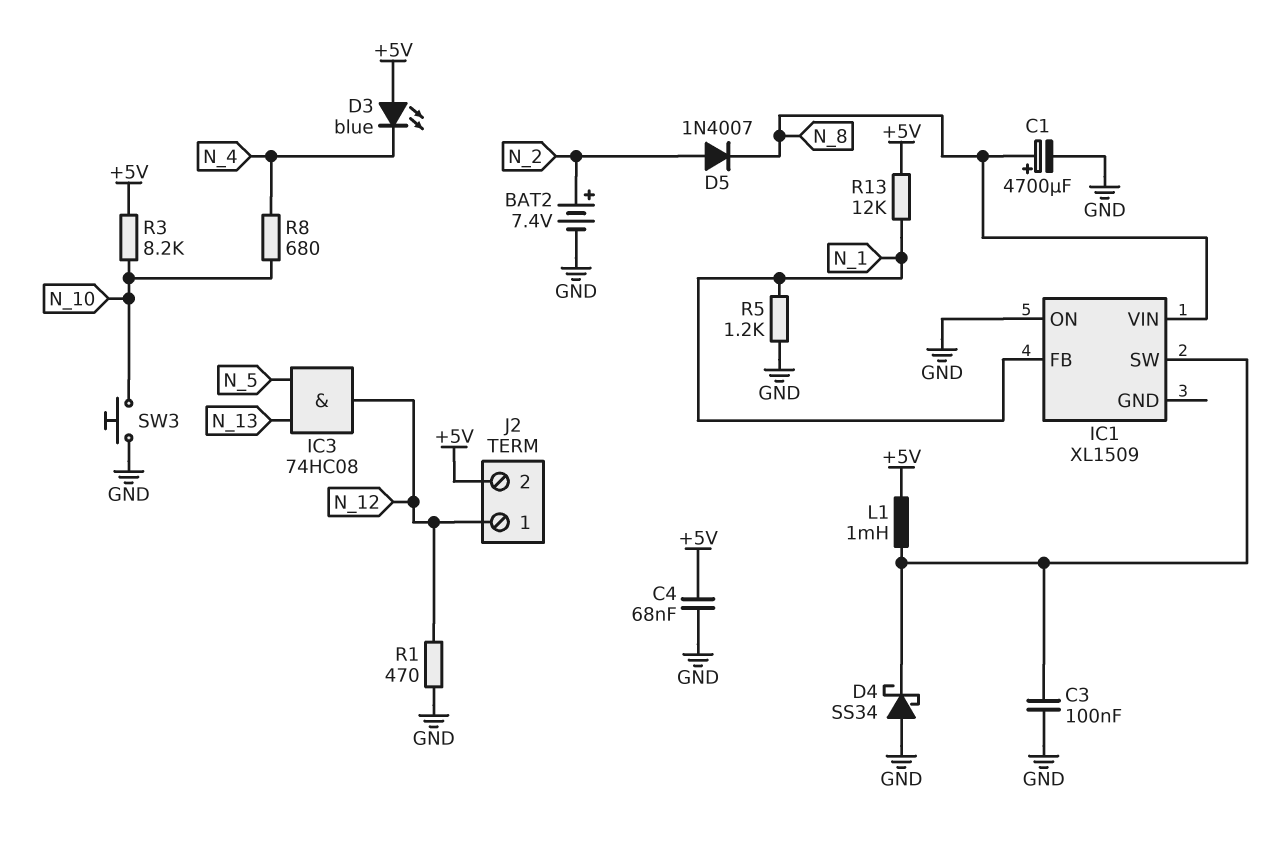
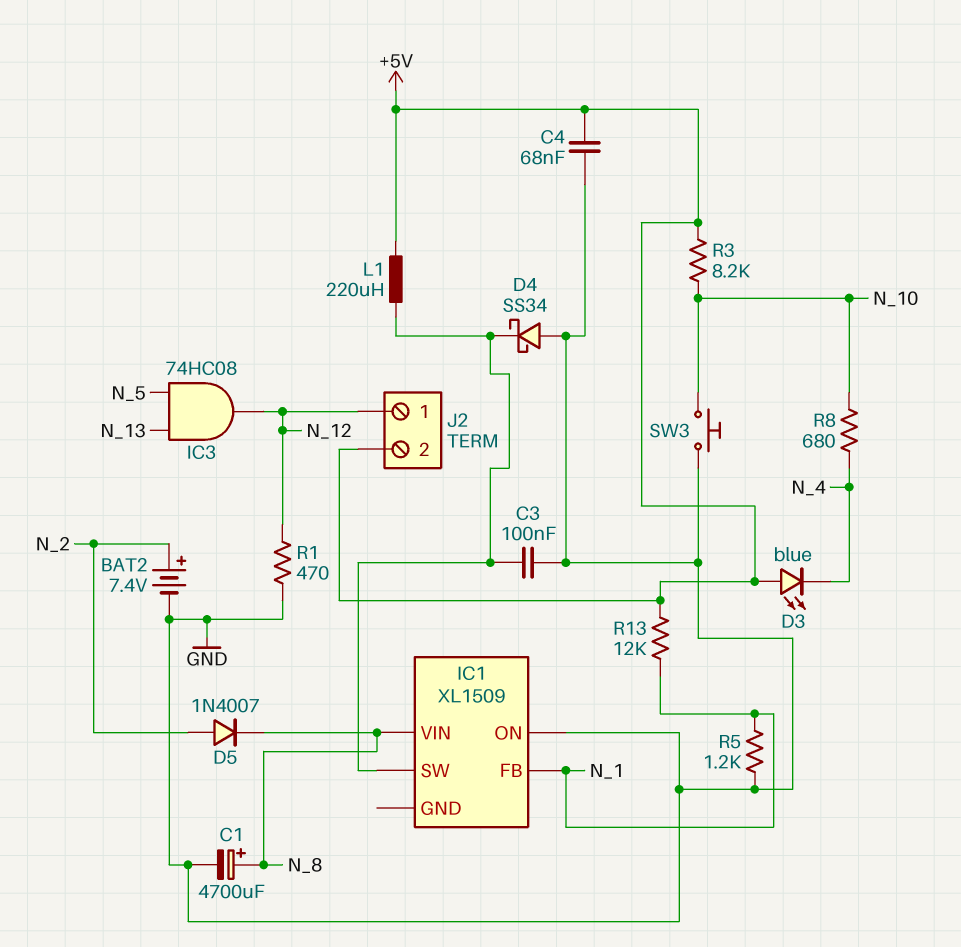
L1: 1mH (+5V, IC1/SW) -> 220uH (+5V, IC1/SW)

